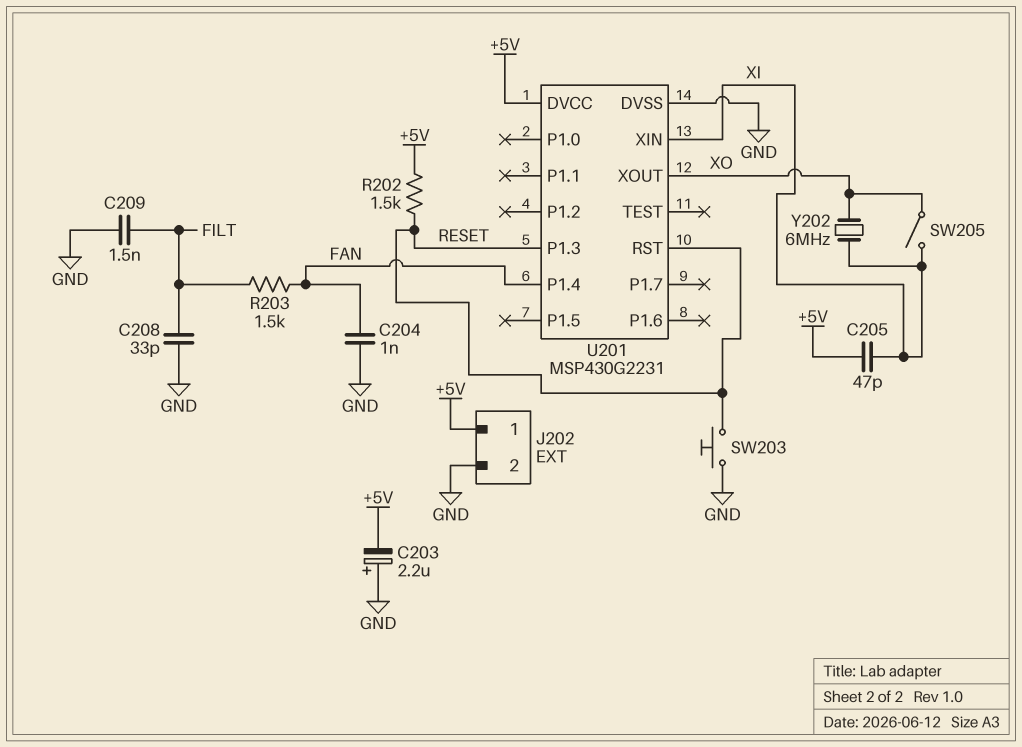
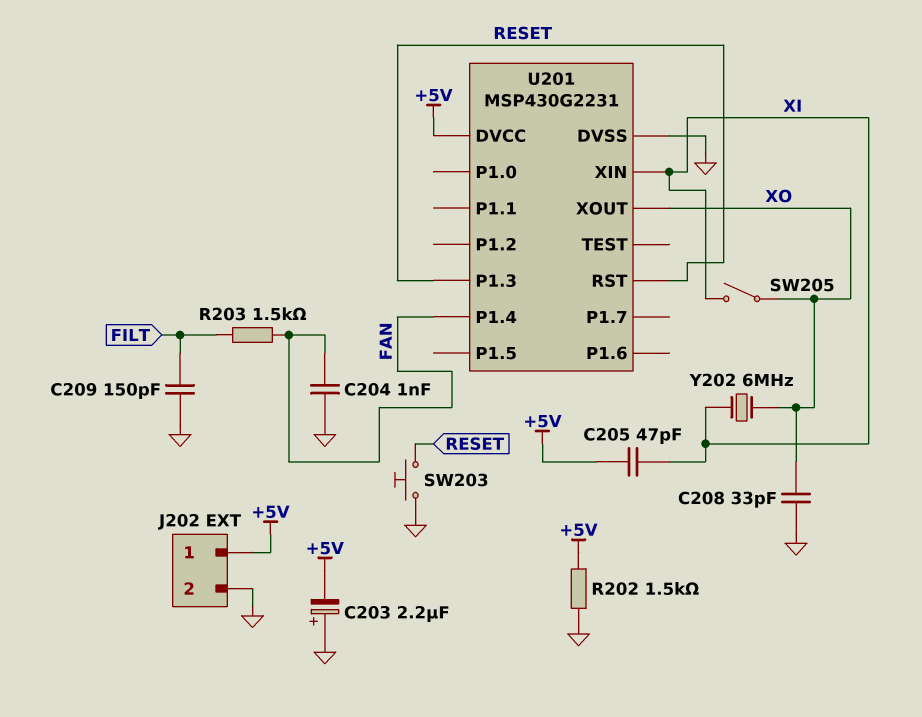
C208: 33pF (FILT, GND) -> 33pF (GND, XO)
C209: 1.5nF (FILT, GND) -> 150pF (FILT, GND)
R202: 1.5k (+5V, RESET) -> 1.5k (+5V, GND)

